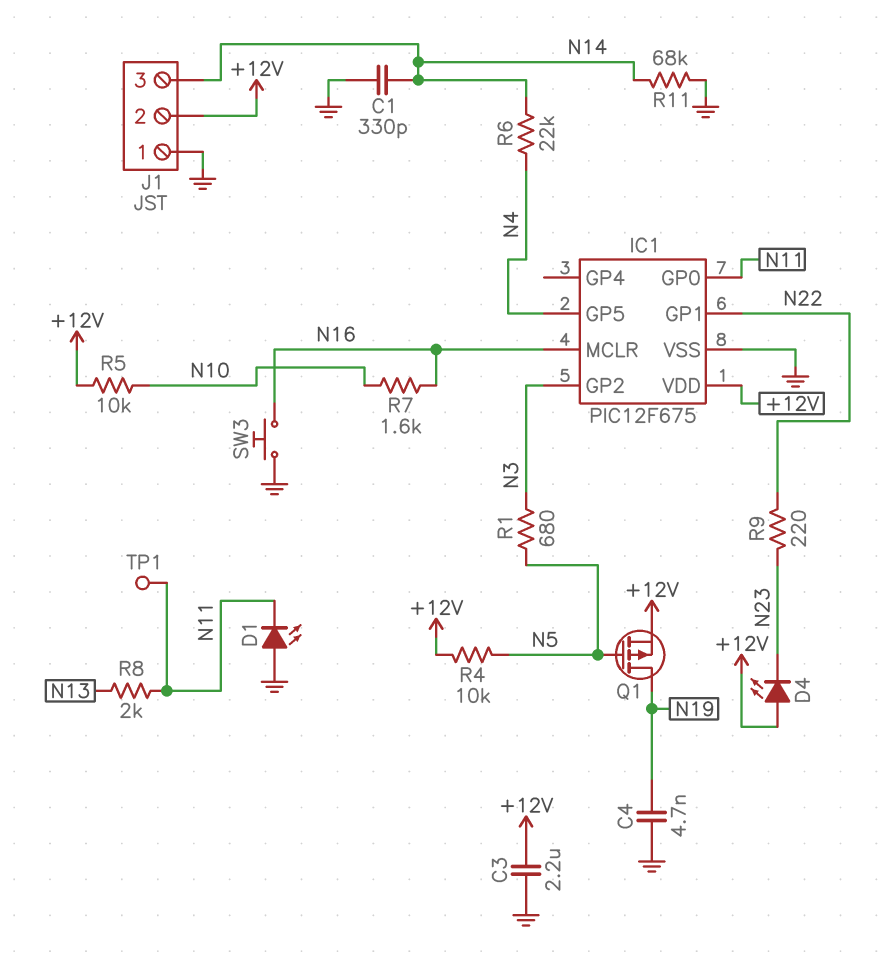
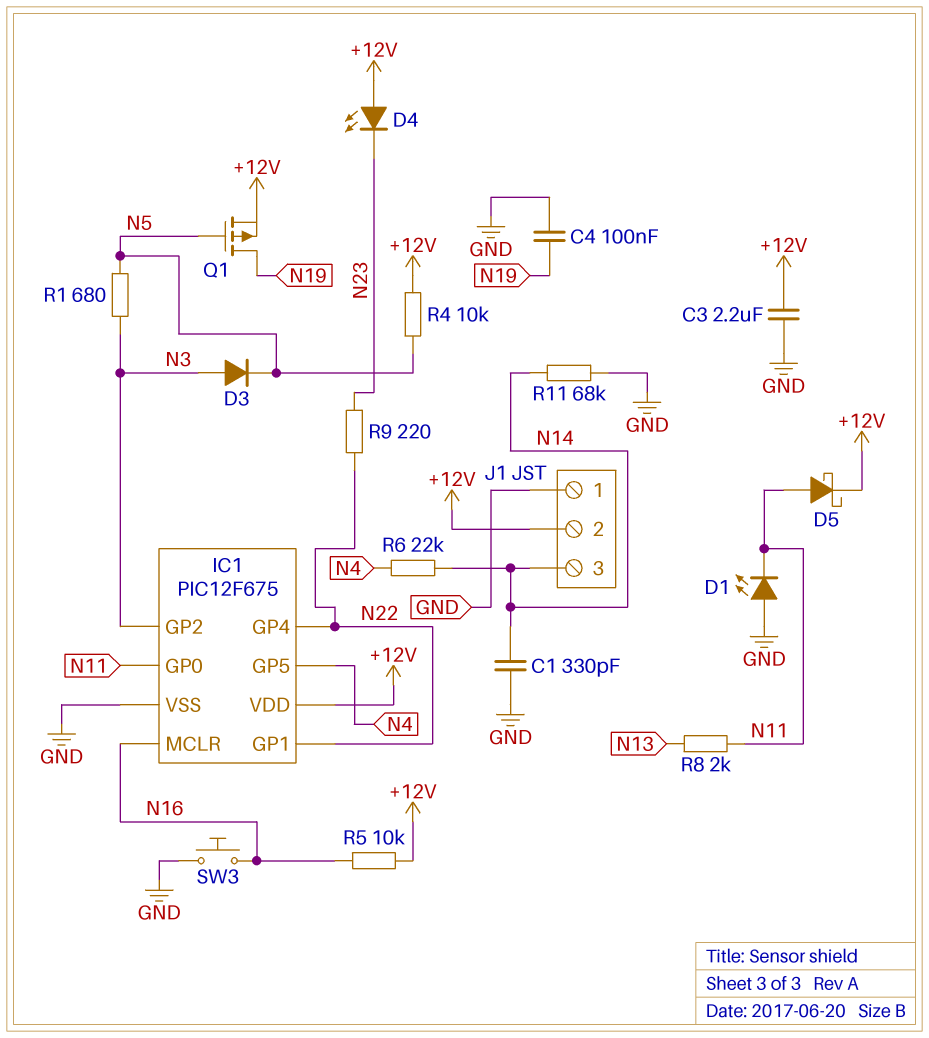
C4: 4.7nF (GND, N19) -> 100nF (GND, N19)
D3: none -> diode (A N3, K N5)
D5: none -> schottky (A N11, K +12V)
IC1 pin GP4: none -> N22
R5: 10k (+12V, N10) -> 10k (+12V, N16)
R7: 1.6k (N10, N16) -> none
TP1: test point (N11) -> none

